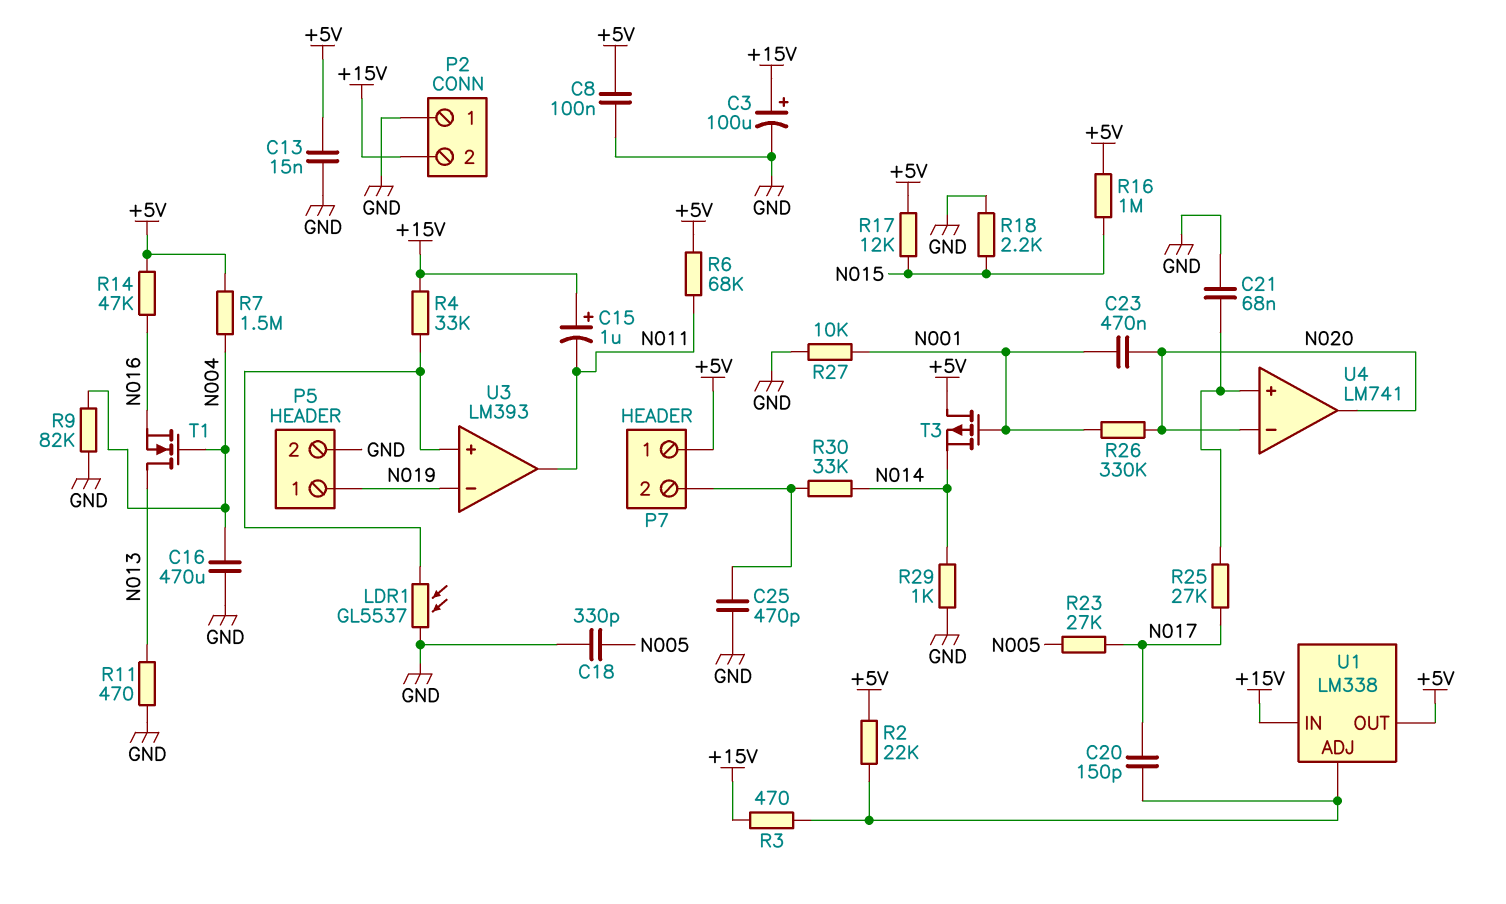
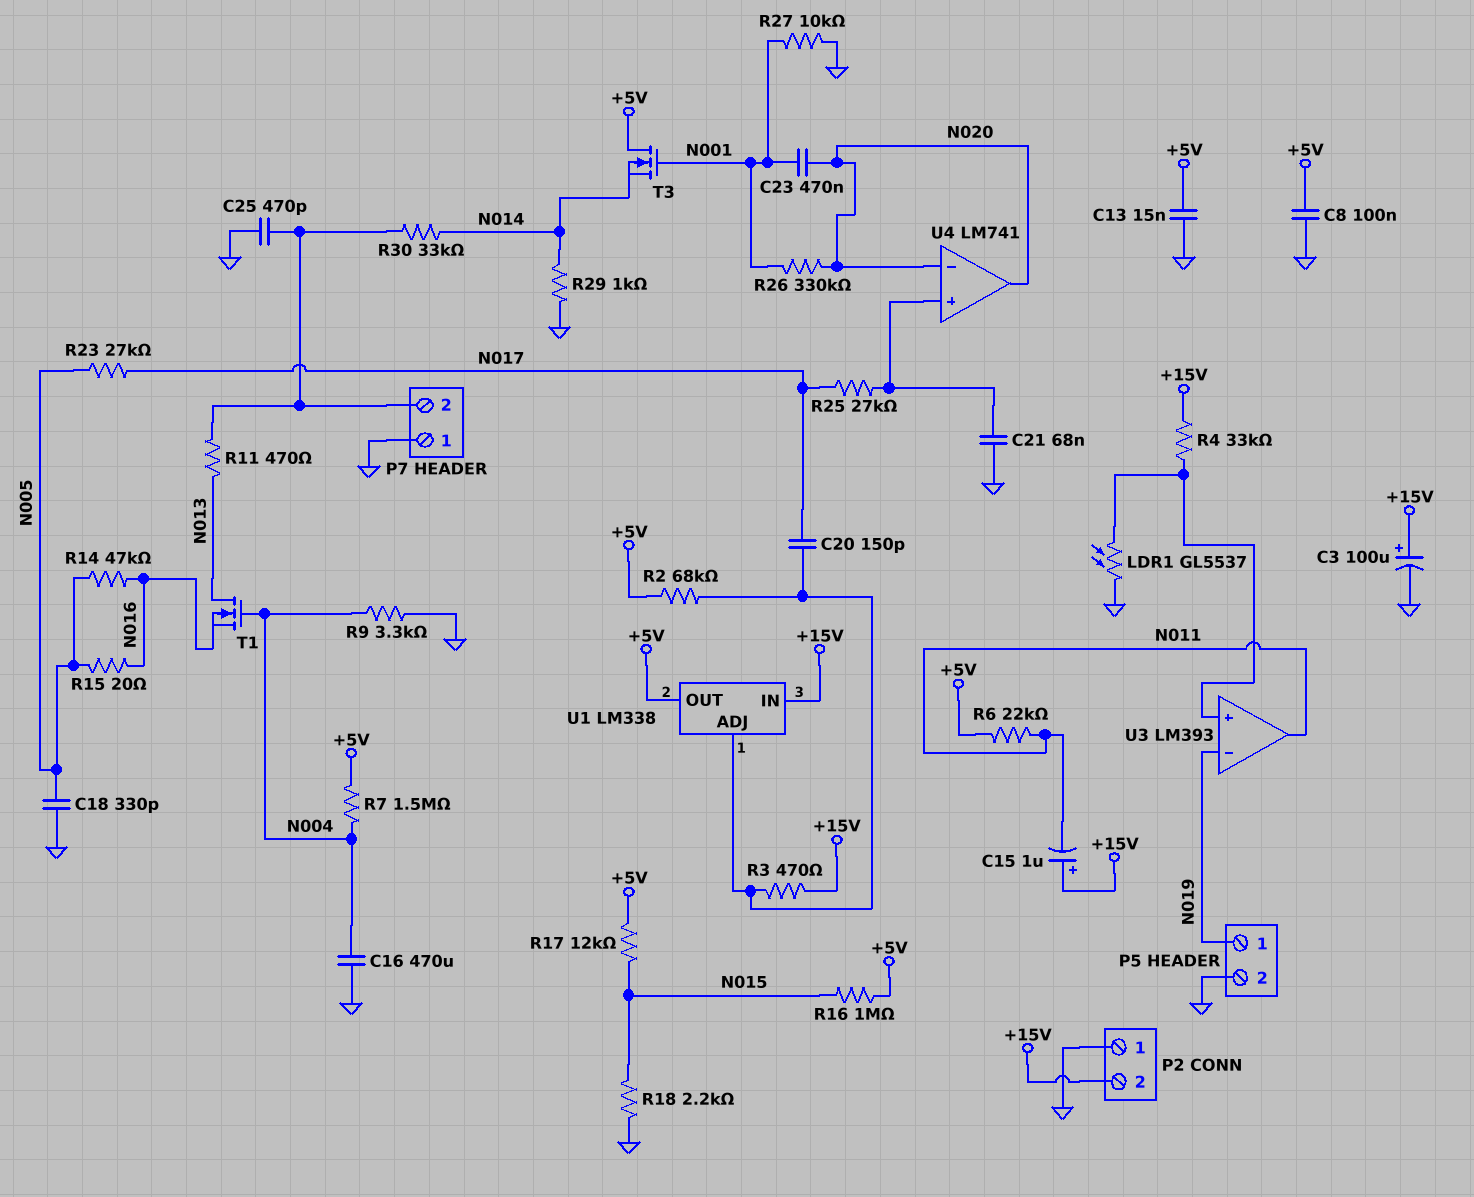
P7 pin 1: +5V -> GND
R2: 22k (+5V, U1/ADJ) -> 68k (+5V, U1/ADJ)
R6: 68k (+5V, N011) -> 22k (+5V, N011)
R9: 82k (GND, N004) -> 3.3k (GND, N004)
R11: 470 (GND, N013) -> 470 (N013, P7/2)
R14: 47k (+5V, N016) -> 47k (N005, N016)
R15: none -> 20 (N005, N016)
T3: PMOS (G N001, D +5V, S N014) -> NMOS (G N001, D +5V, S N014)

